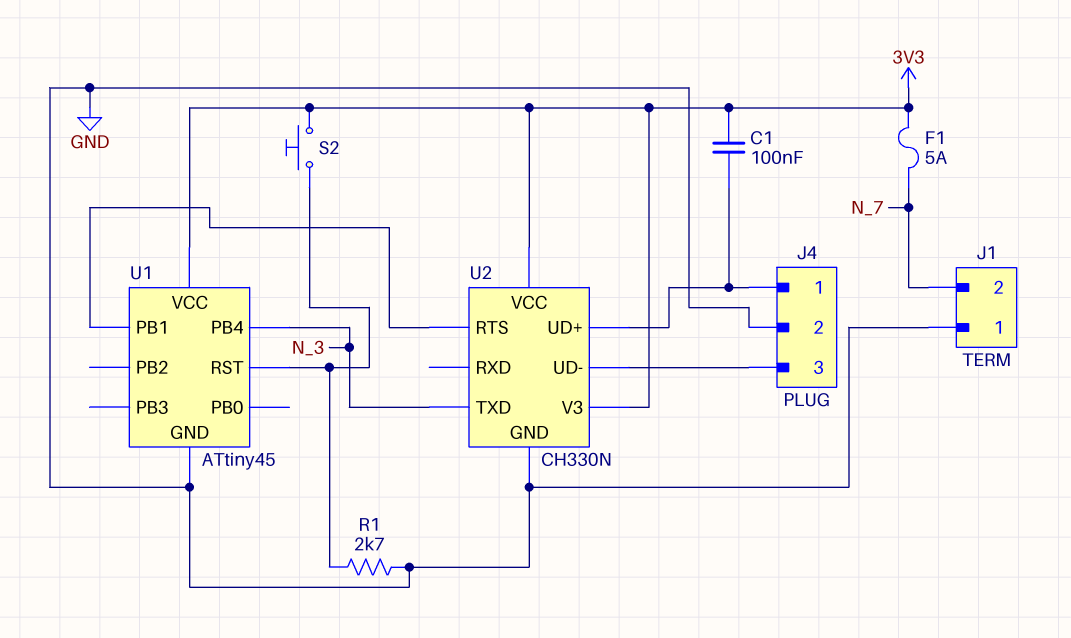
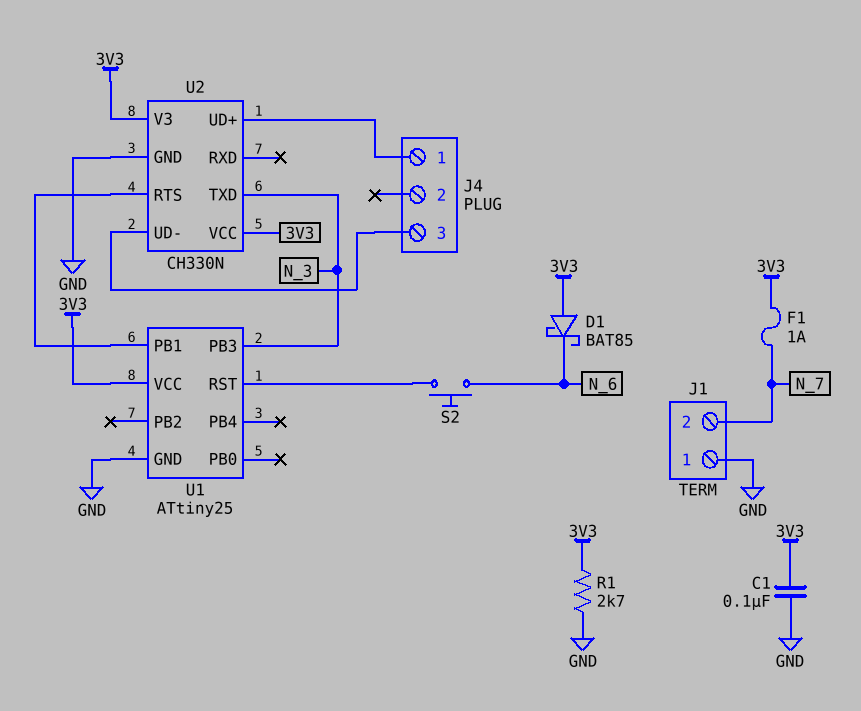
C1: 100nF (3V3, J4/1) -> 100nF (3V3, GND)
D1: none -> schottky BAT85 (A 3V3, K N_6)
F1: 5A (3V3, N_7) -> 1A (3V3, N_7)
J4 pin 2: GND -> none
R1: 2.7k (GND, U1/RST) -> 2.7k (3V3, GND)
S2: button (3V3, U1/RST) -> button (N_6, U1/RST)
U1: ATtiny45 -> ATtiny25
U1 pin PB3: none -> N_3
U1 pin PB4: N_3 -> none

